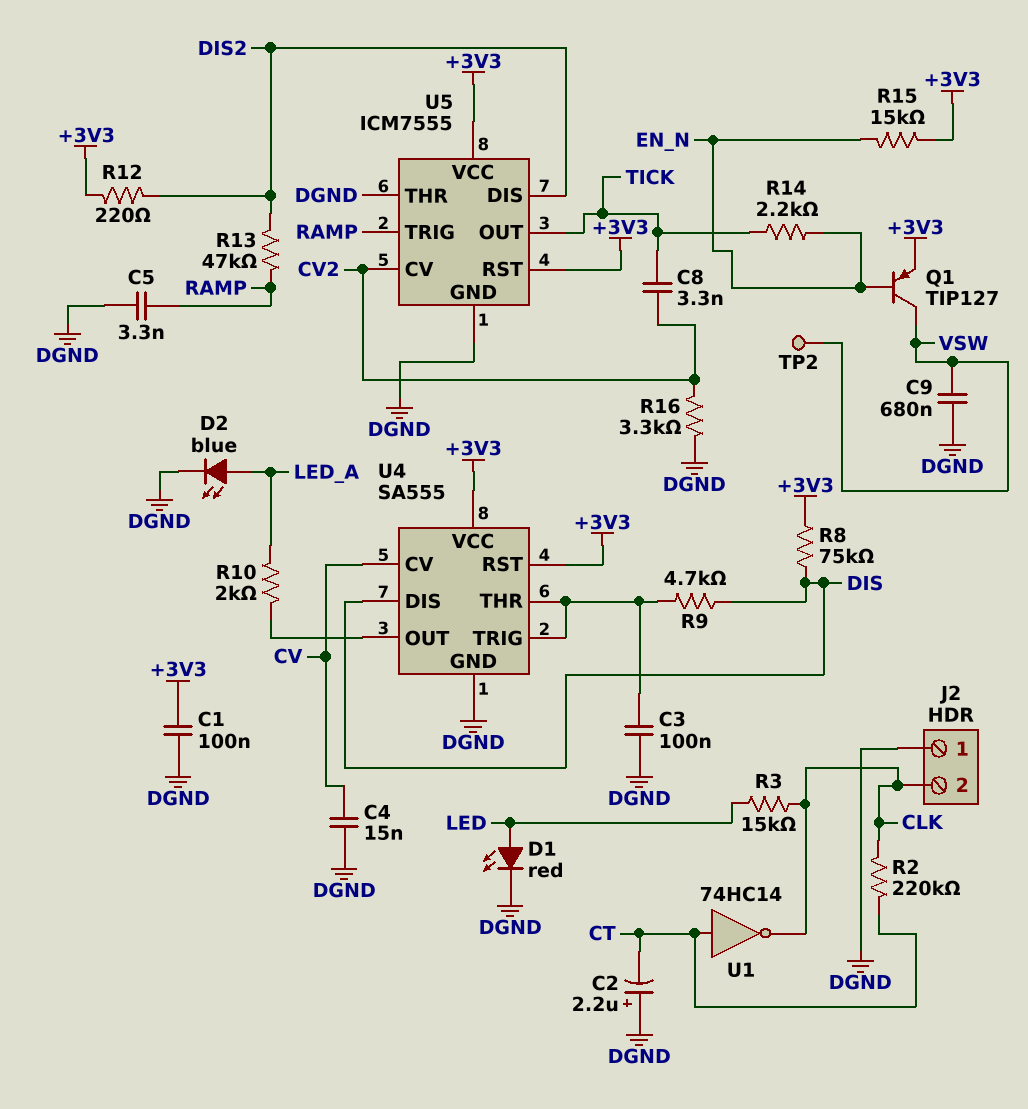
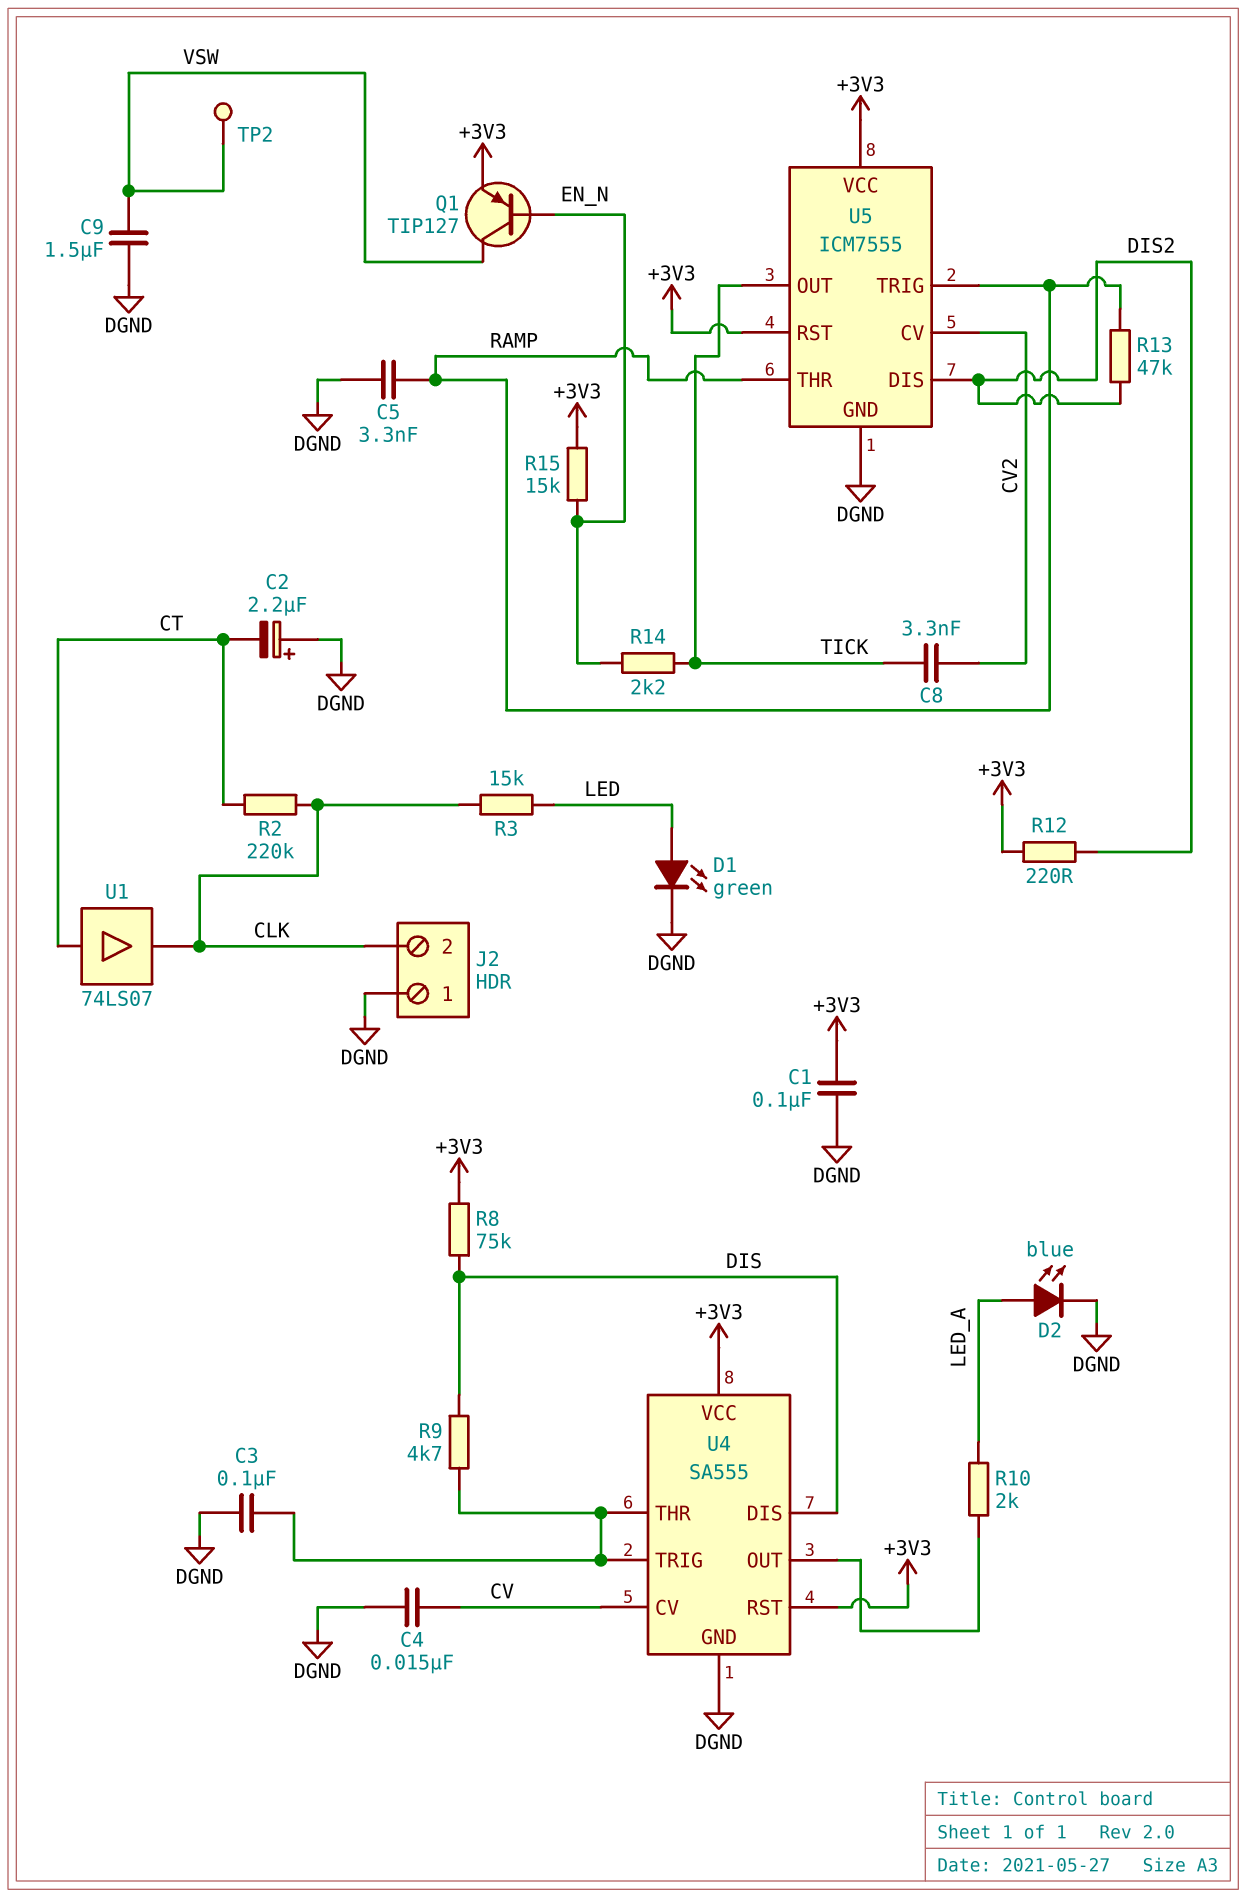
C9: 680nF (DGND, VSW) -> 1.5uF (DGND, VSW)
D1: LED red (A LED, K DGND) -> LED green (A LED, K DGND)
R16: 3.3k (CV2, DGND) -> none
U1: NOT 74HC14 (in CT, out CLK) -> buffer 74LS07 (in CT, out CLK)
U5 pin THR: DGND -> RAMP

